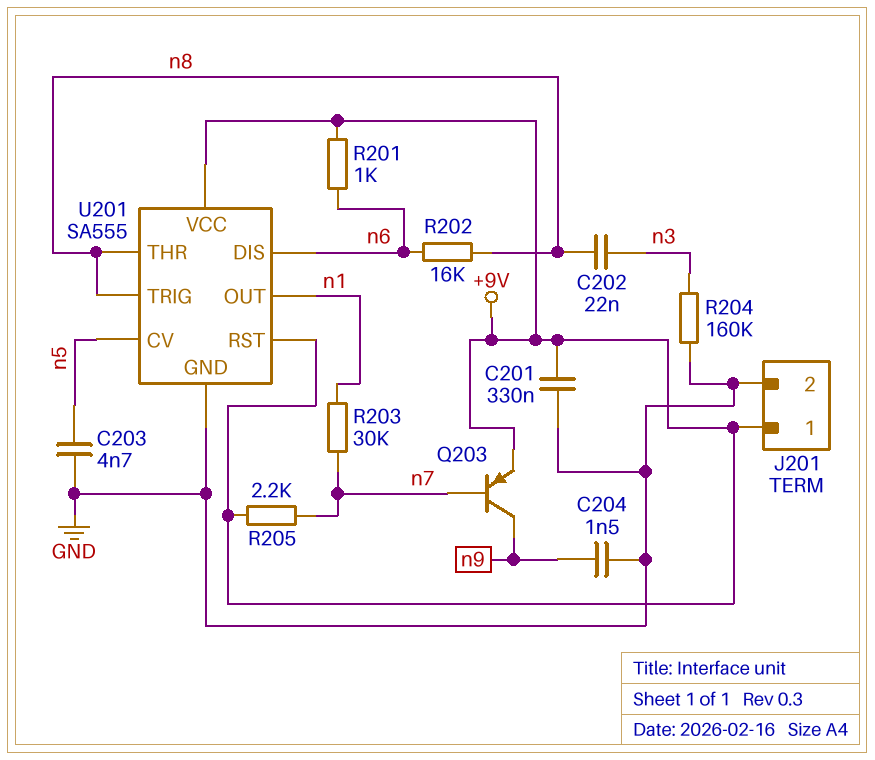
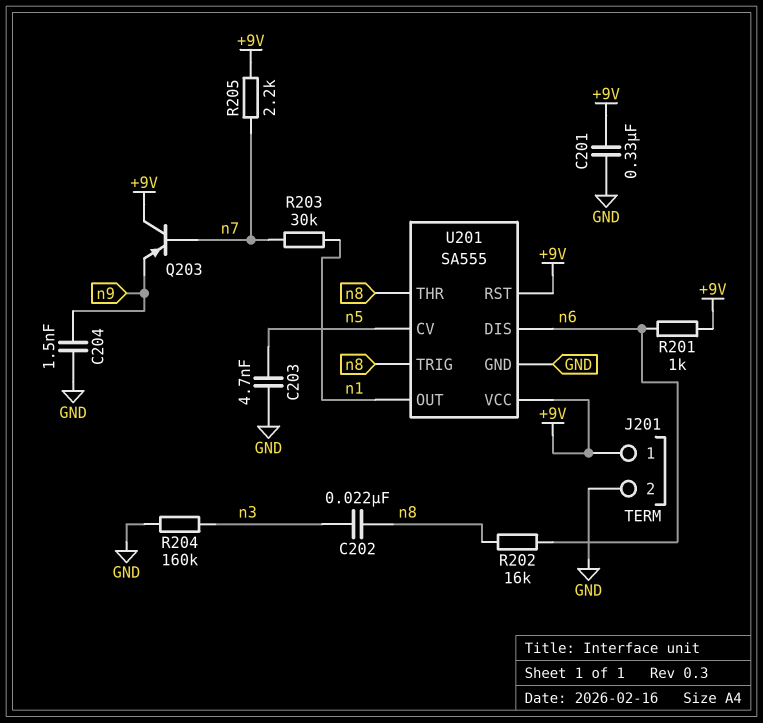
Q203: PNP (B n7, C n9, E +9V) -> PNP (B n7, C +9V, E n9)

